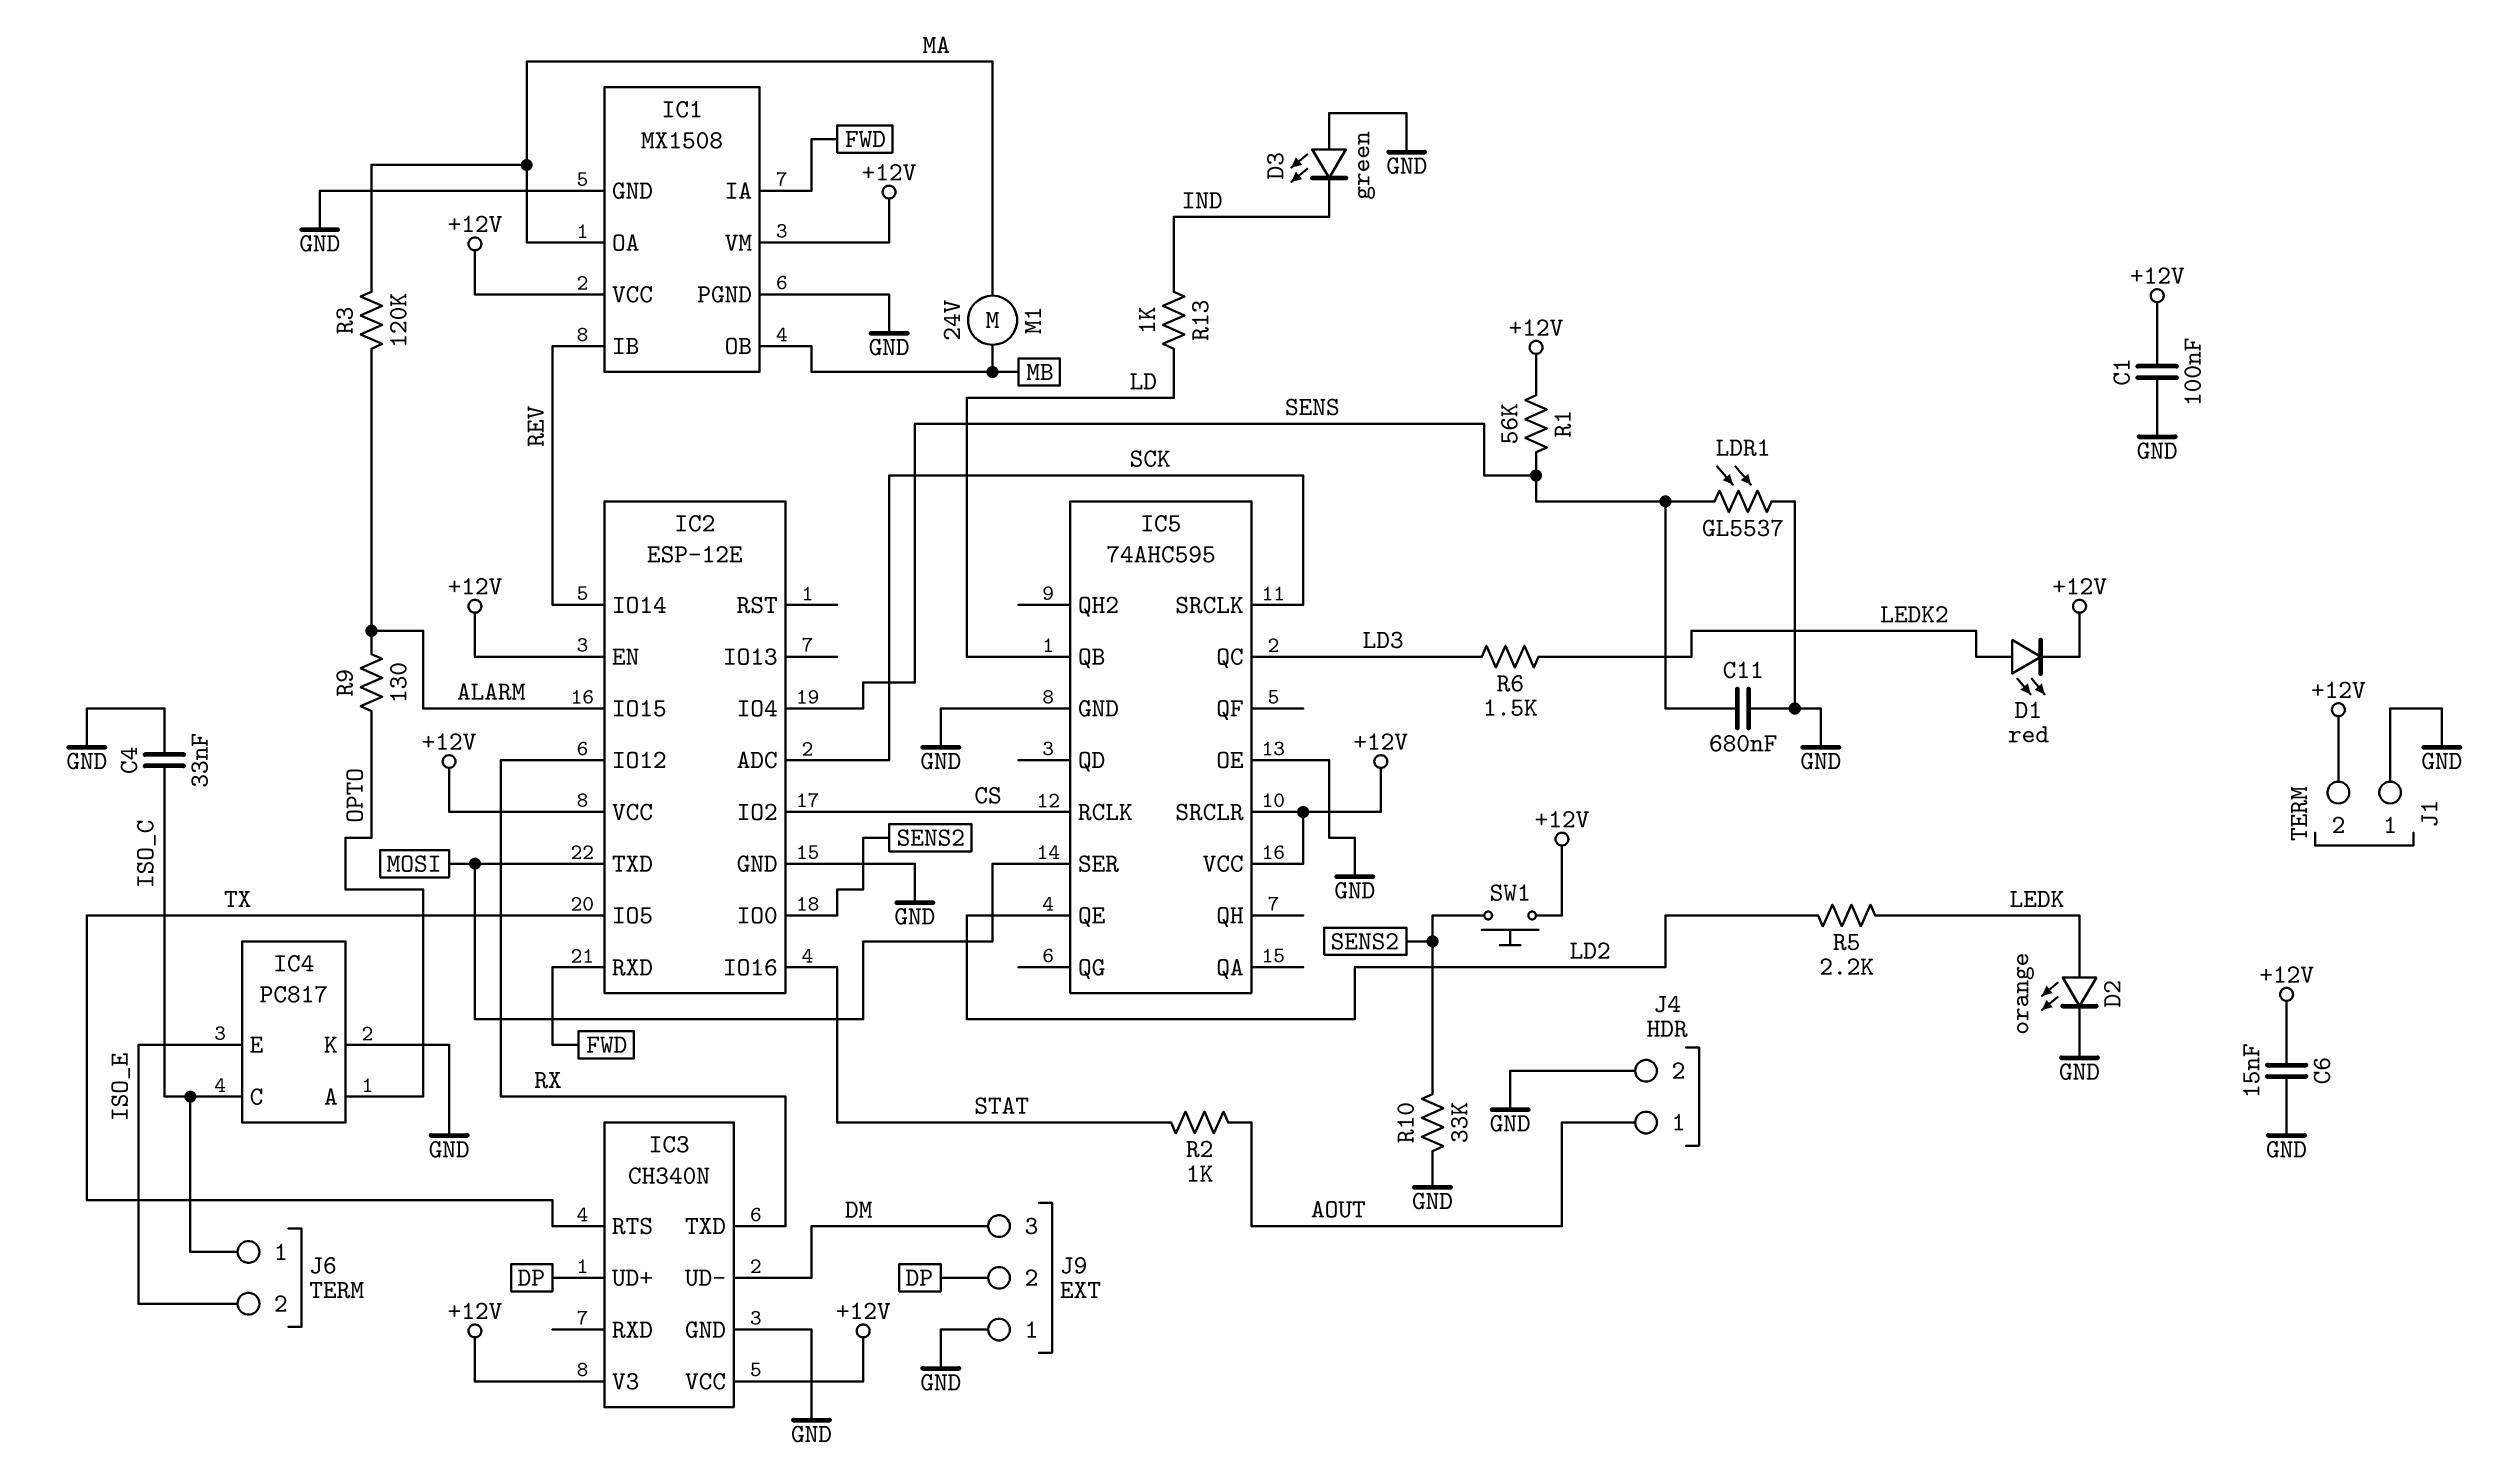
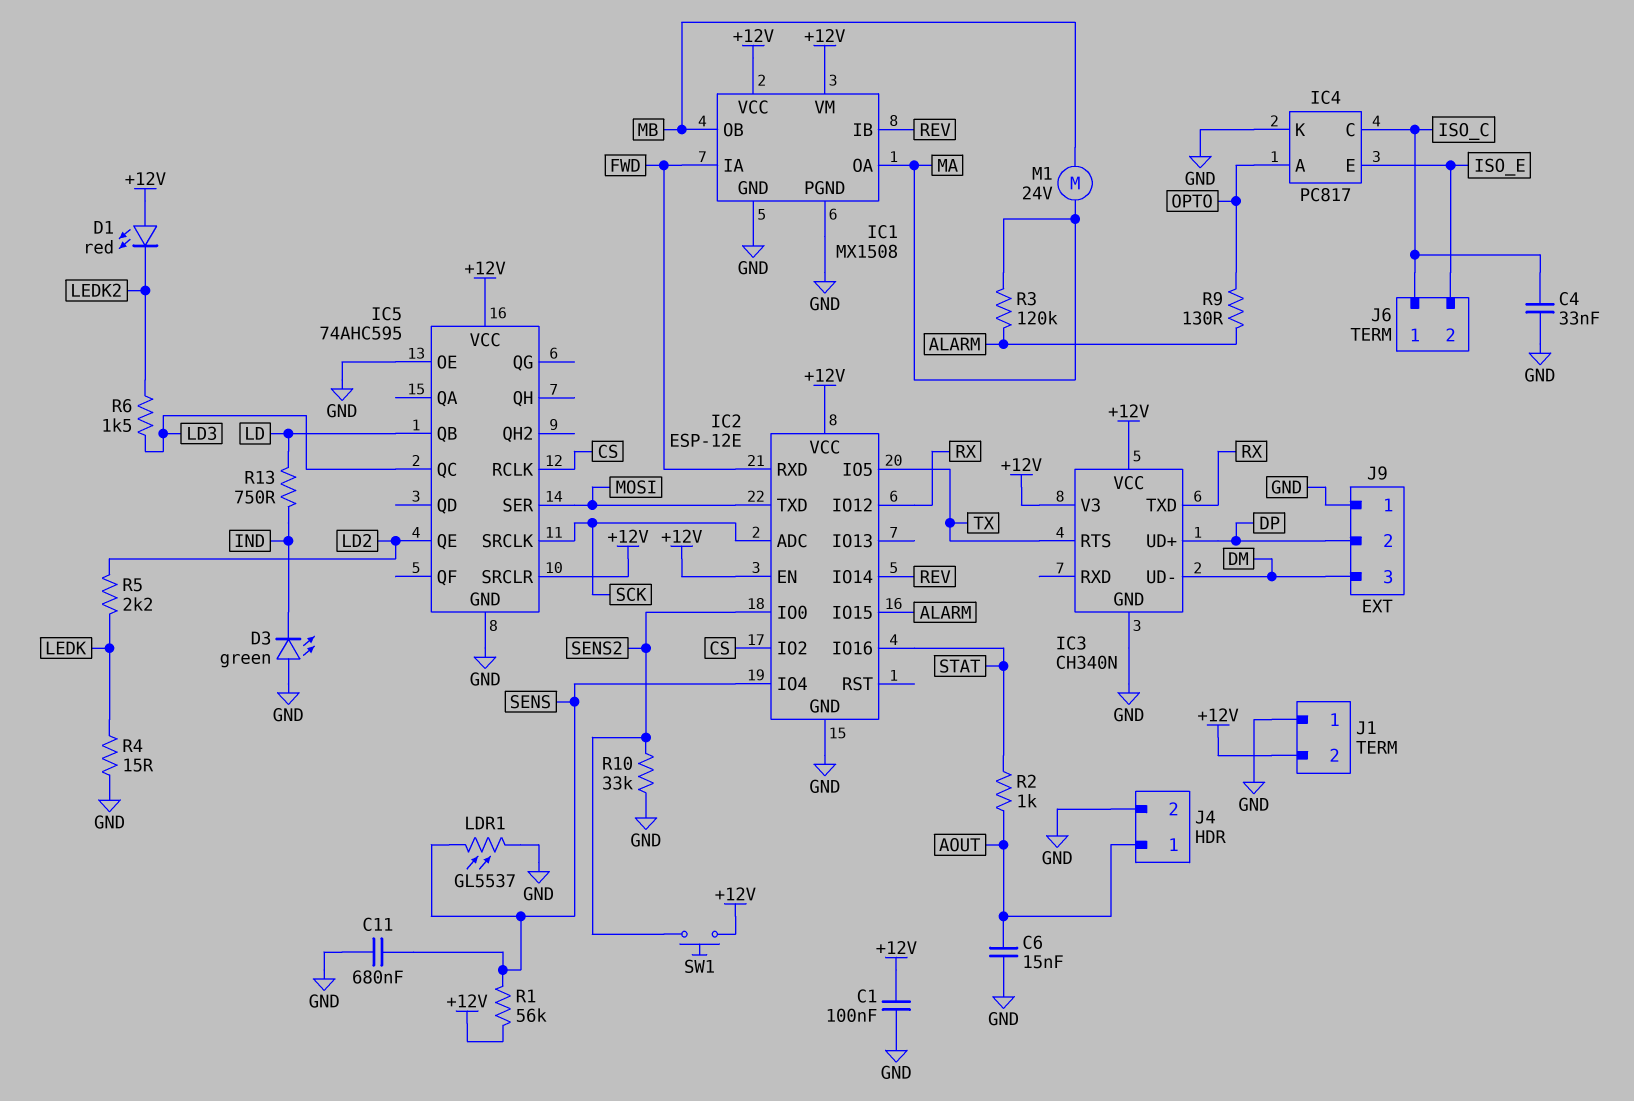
C6: 15nF (+12V, GND) -> 15nF (AOUT, GND)
D1: LED red (A LEDK2, K +12V) -> LED red (A +12V, K LEDK2)
D2: LED orange (A LEDK, K GND) -> none
R4: none -> 15 (GND, LEDK)
R13: 1k (IND, LD) -> 750 (IND, LD)

